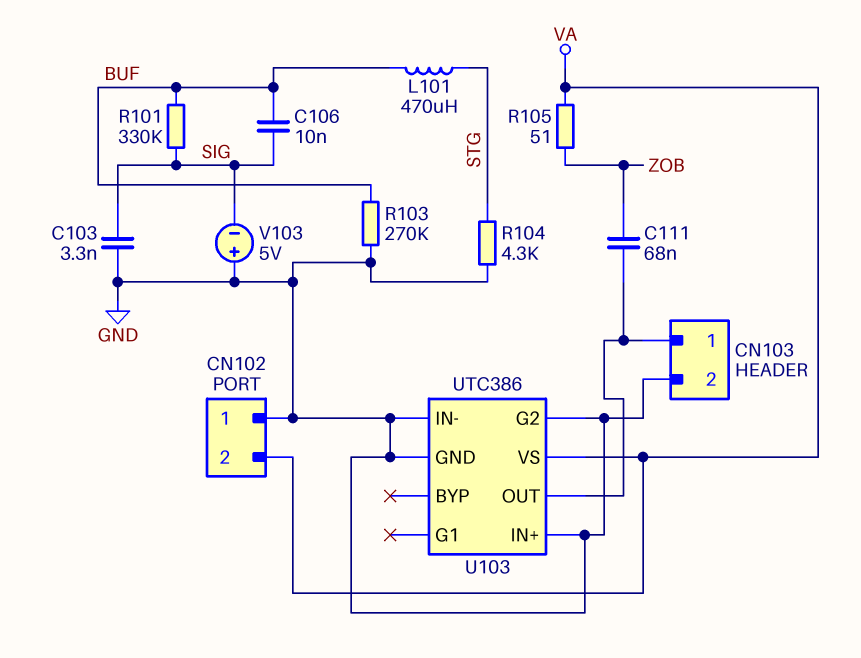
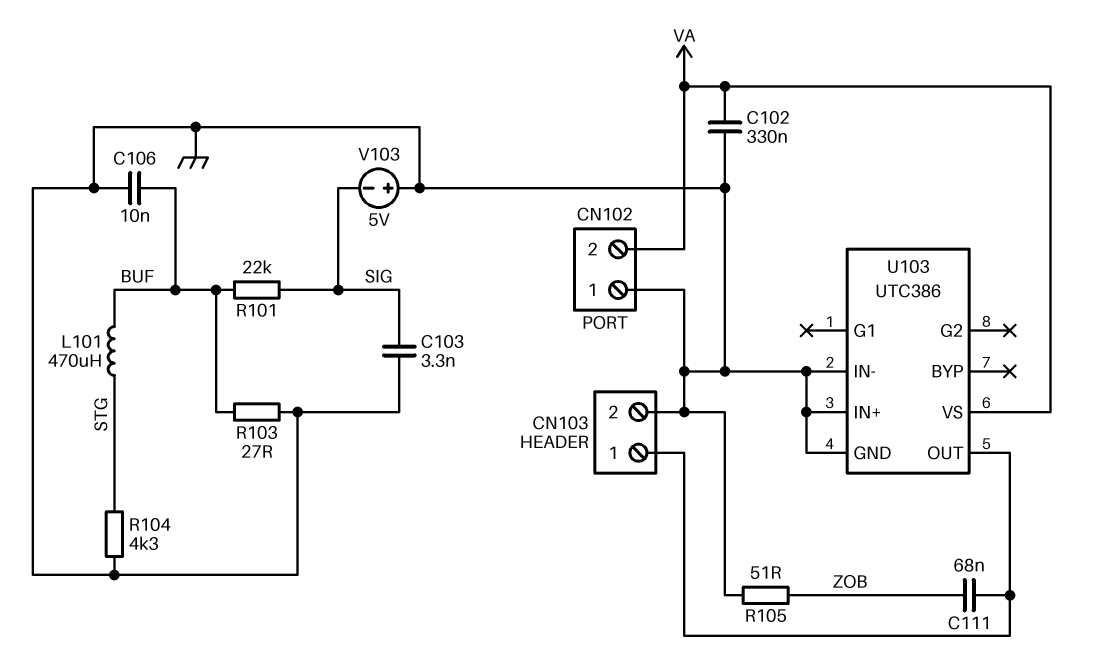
C102: none -> 330nF (GND, VA)
C106: 10nF (BUF, SIG) -> 10nF (BUF, GND)
R101: 330k (BUF, SIG) -> 22k (BUF, SIG)
R103: 270k (BUF, GND) -> 27 (BUF, GND)
R105: 51 (VA, ZOB) -> 51 (GND, ZOB)
U103 pin G2: GND -> none

